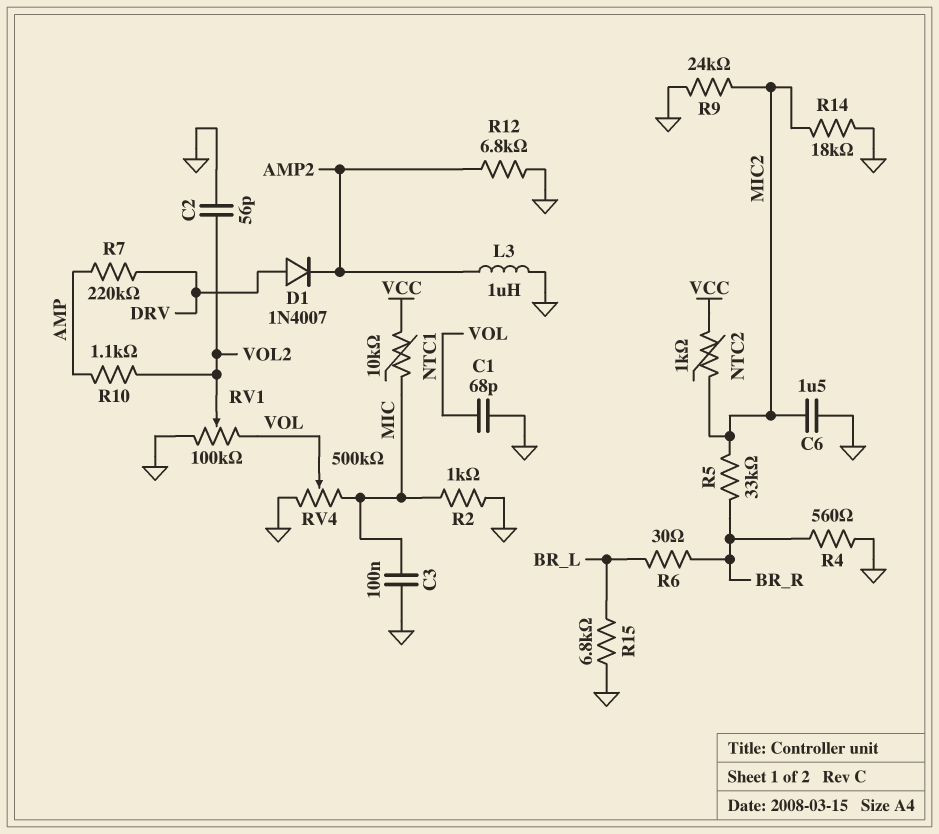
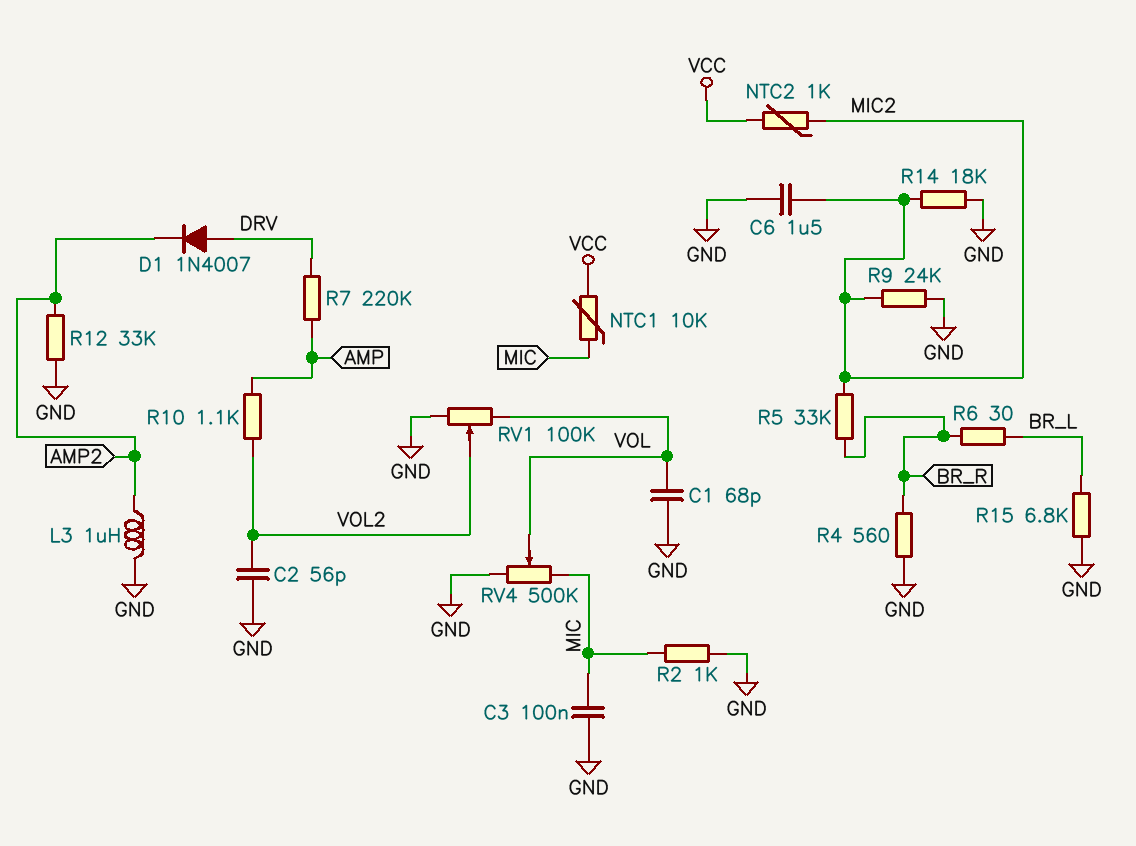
R12: 6.8k (AMP2, GND) -> 33k (AMP2, GND)

